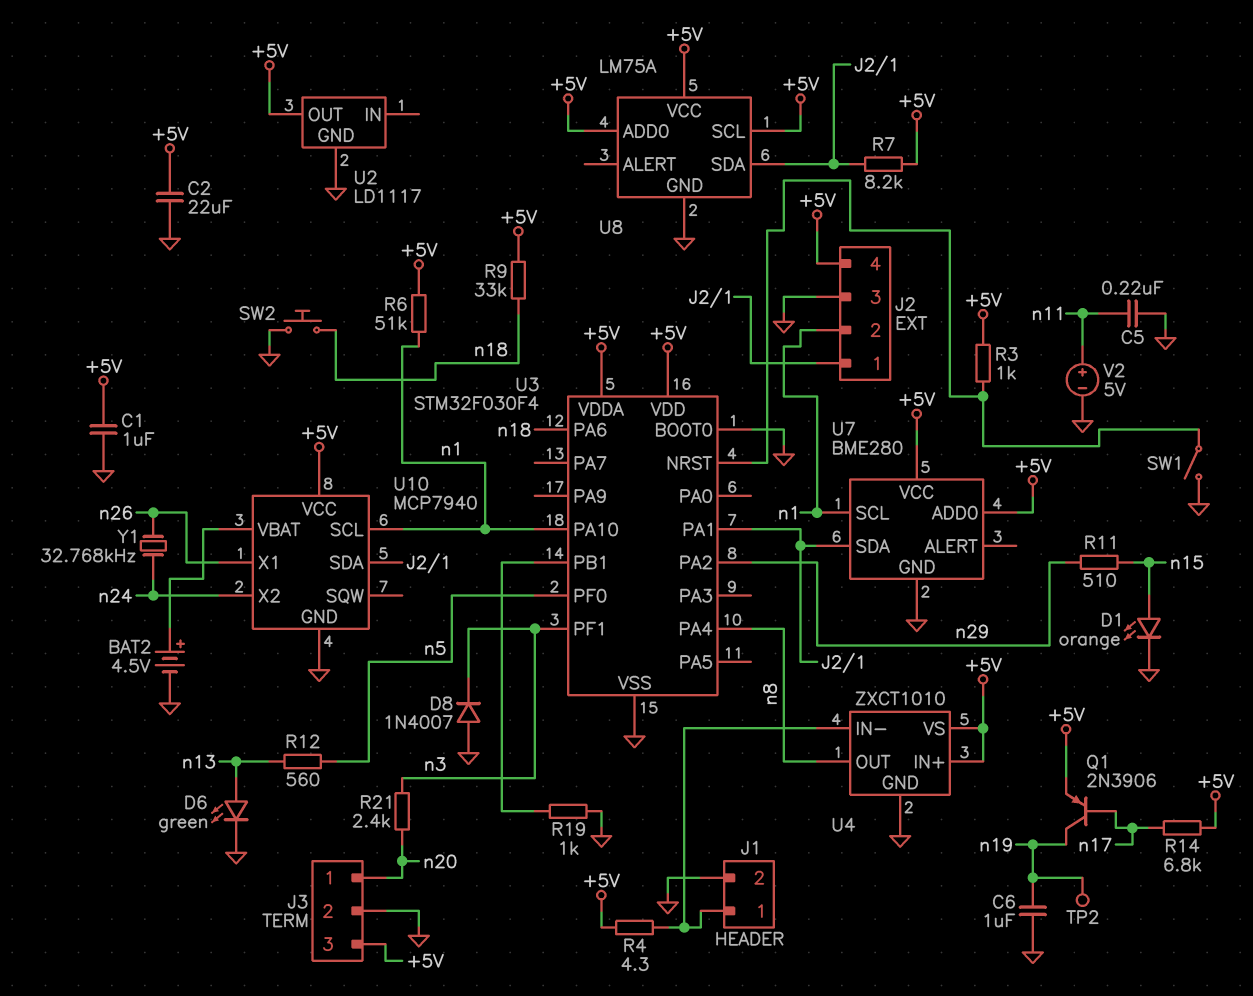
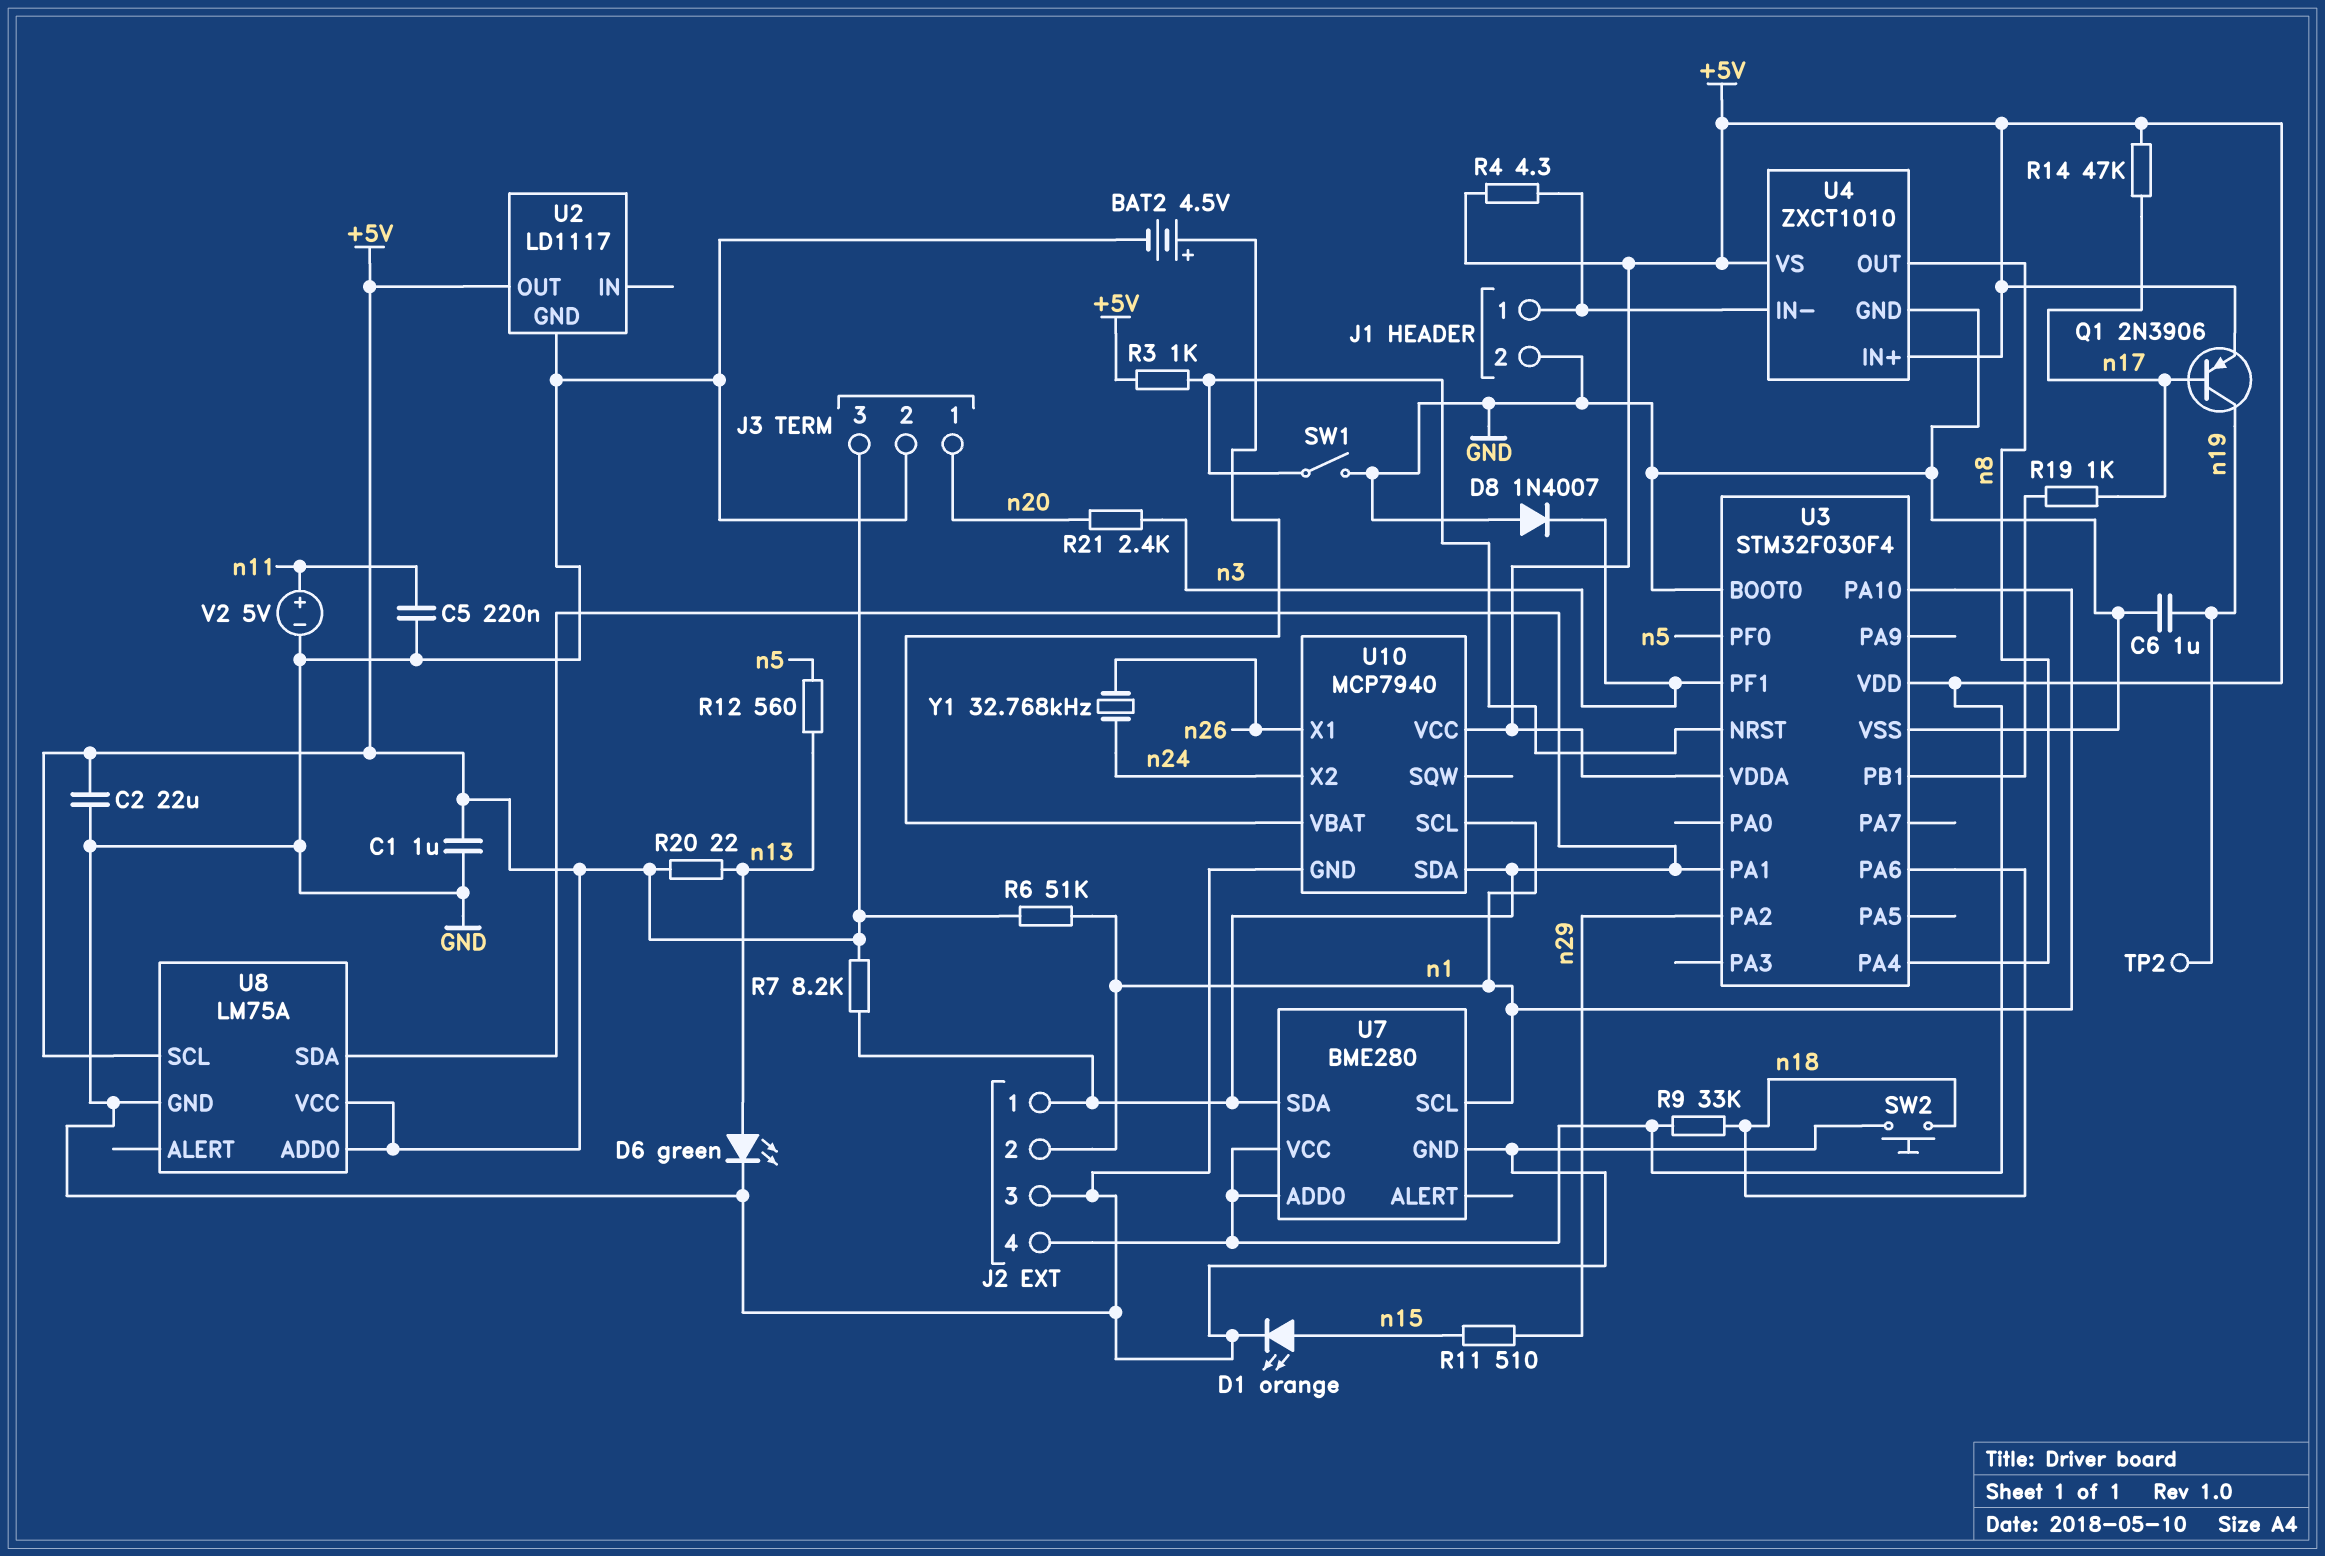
R14: 6.8k (+5V, n17) -> 47k (+5V, n17)
R19: 1k (GND, U3/PB1) -> 1k (U3/PB1, n17)
R20: none -> 22 (+5V, n13)

